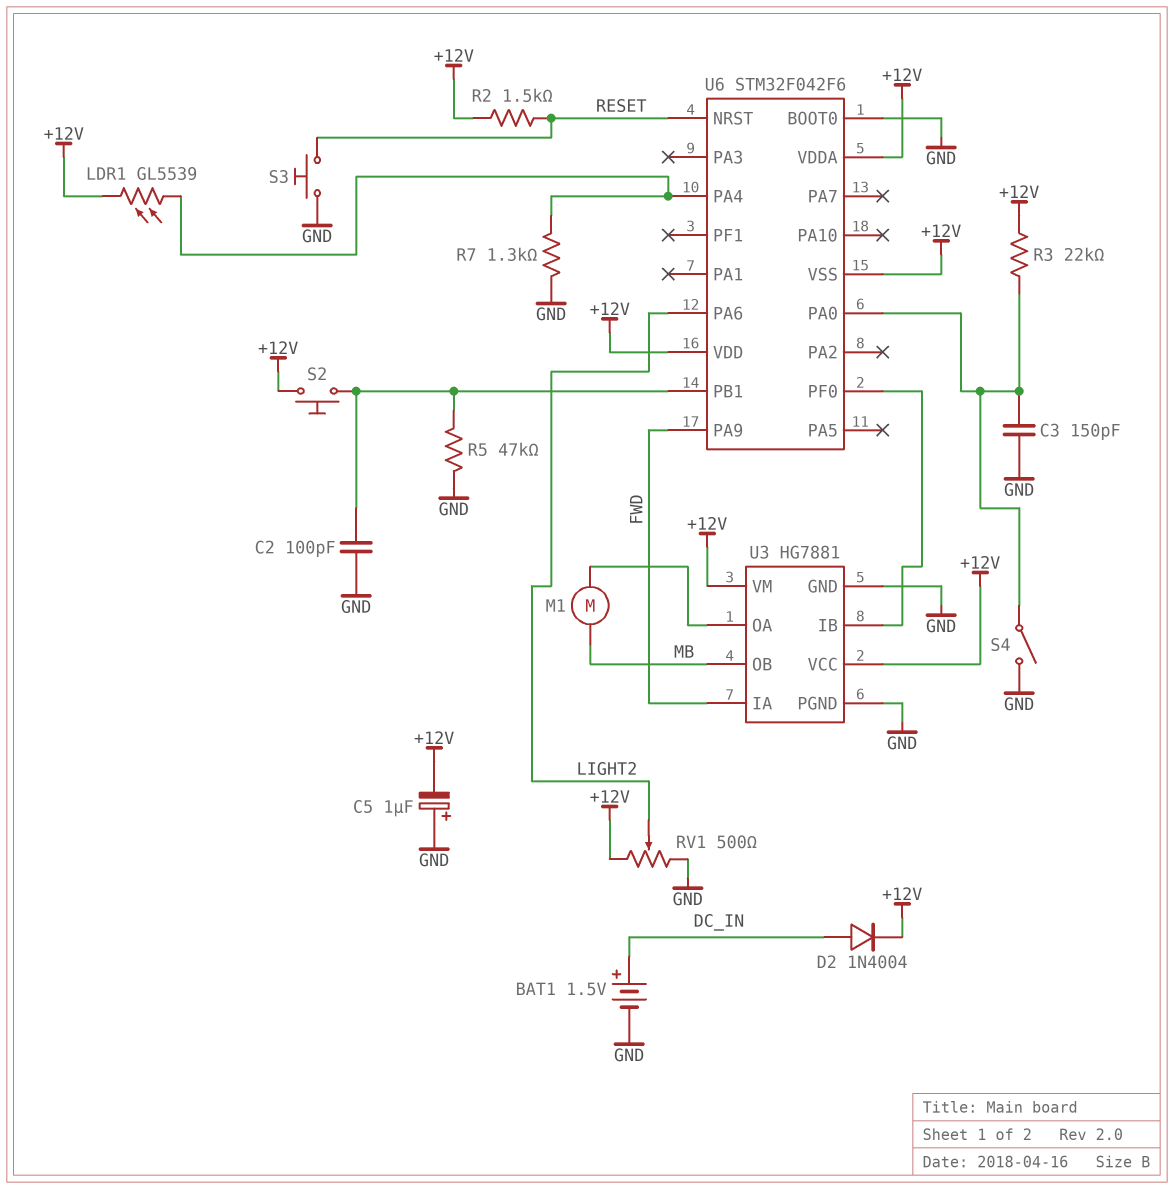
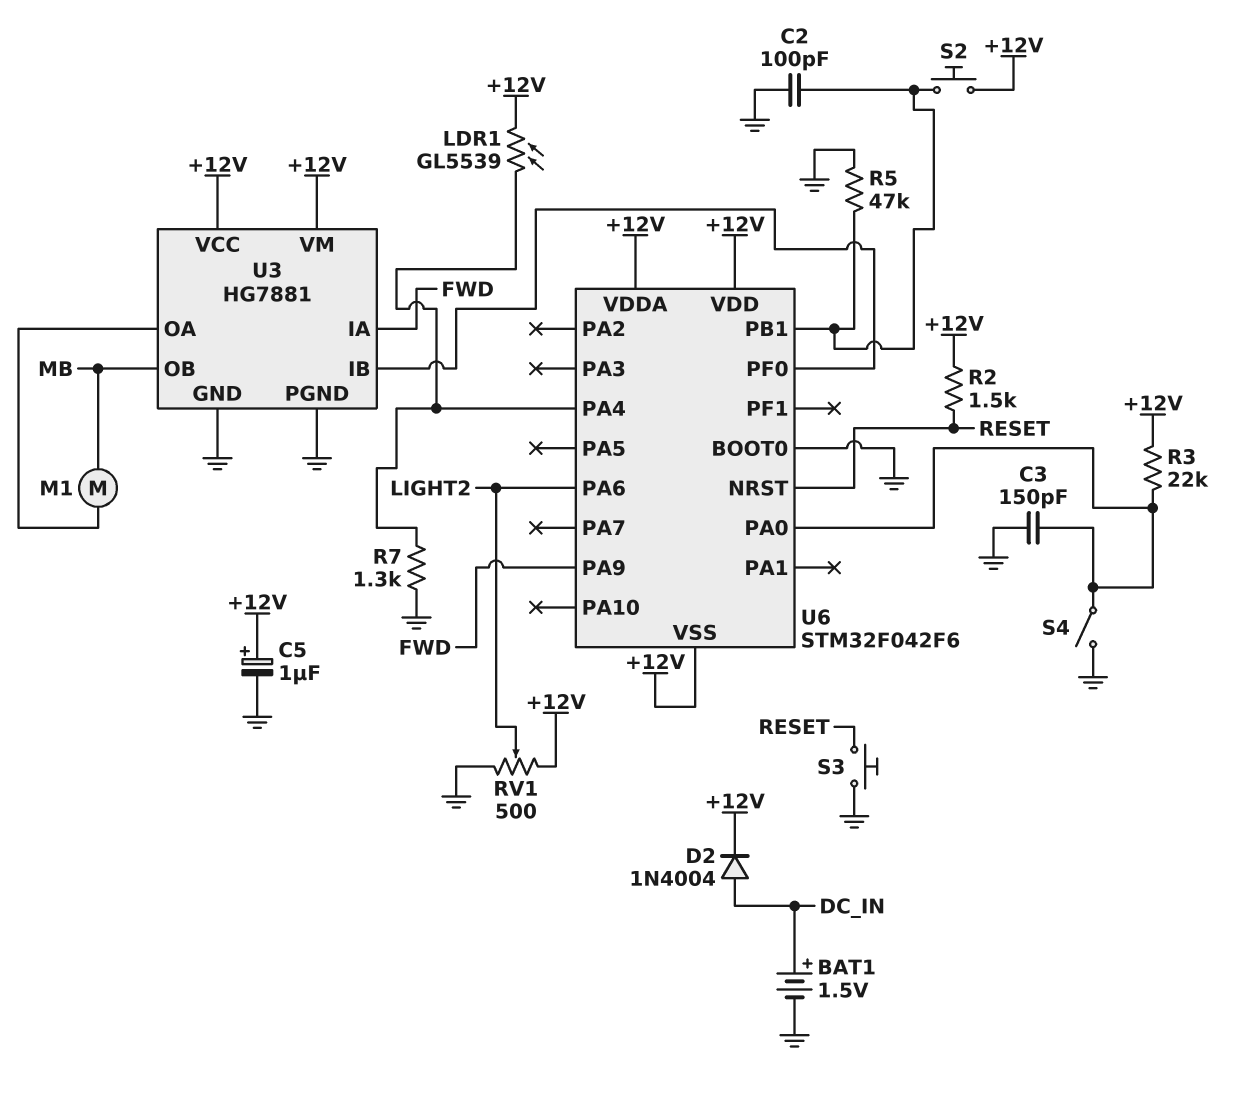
C5: 1uF (plus GND, minus +12V) -> 1uF (plus +12V, minus GND)

